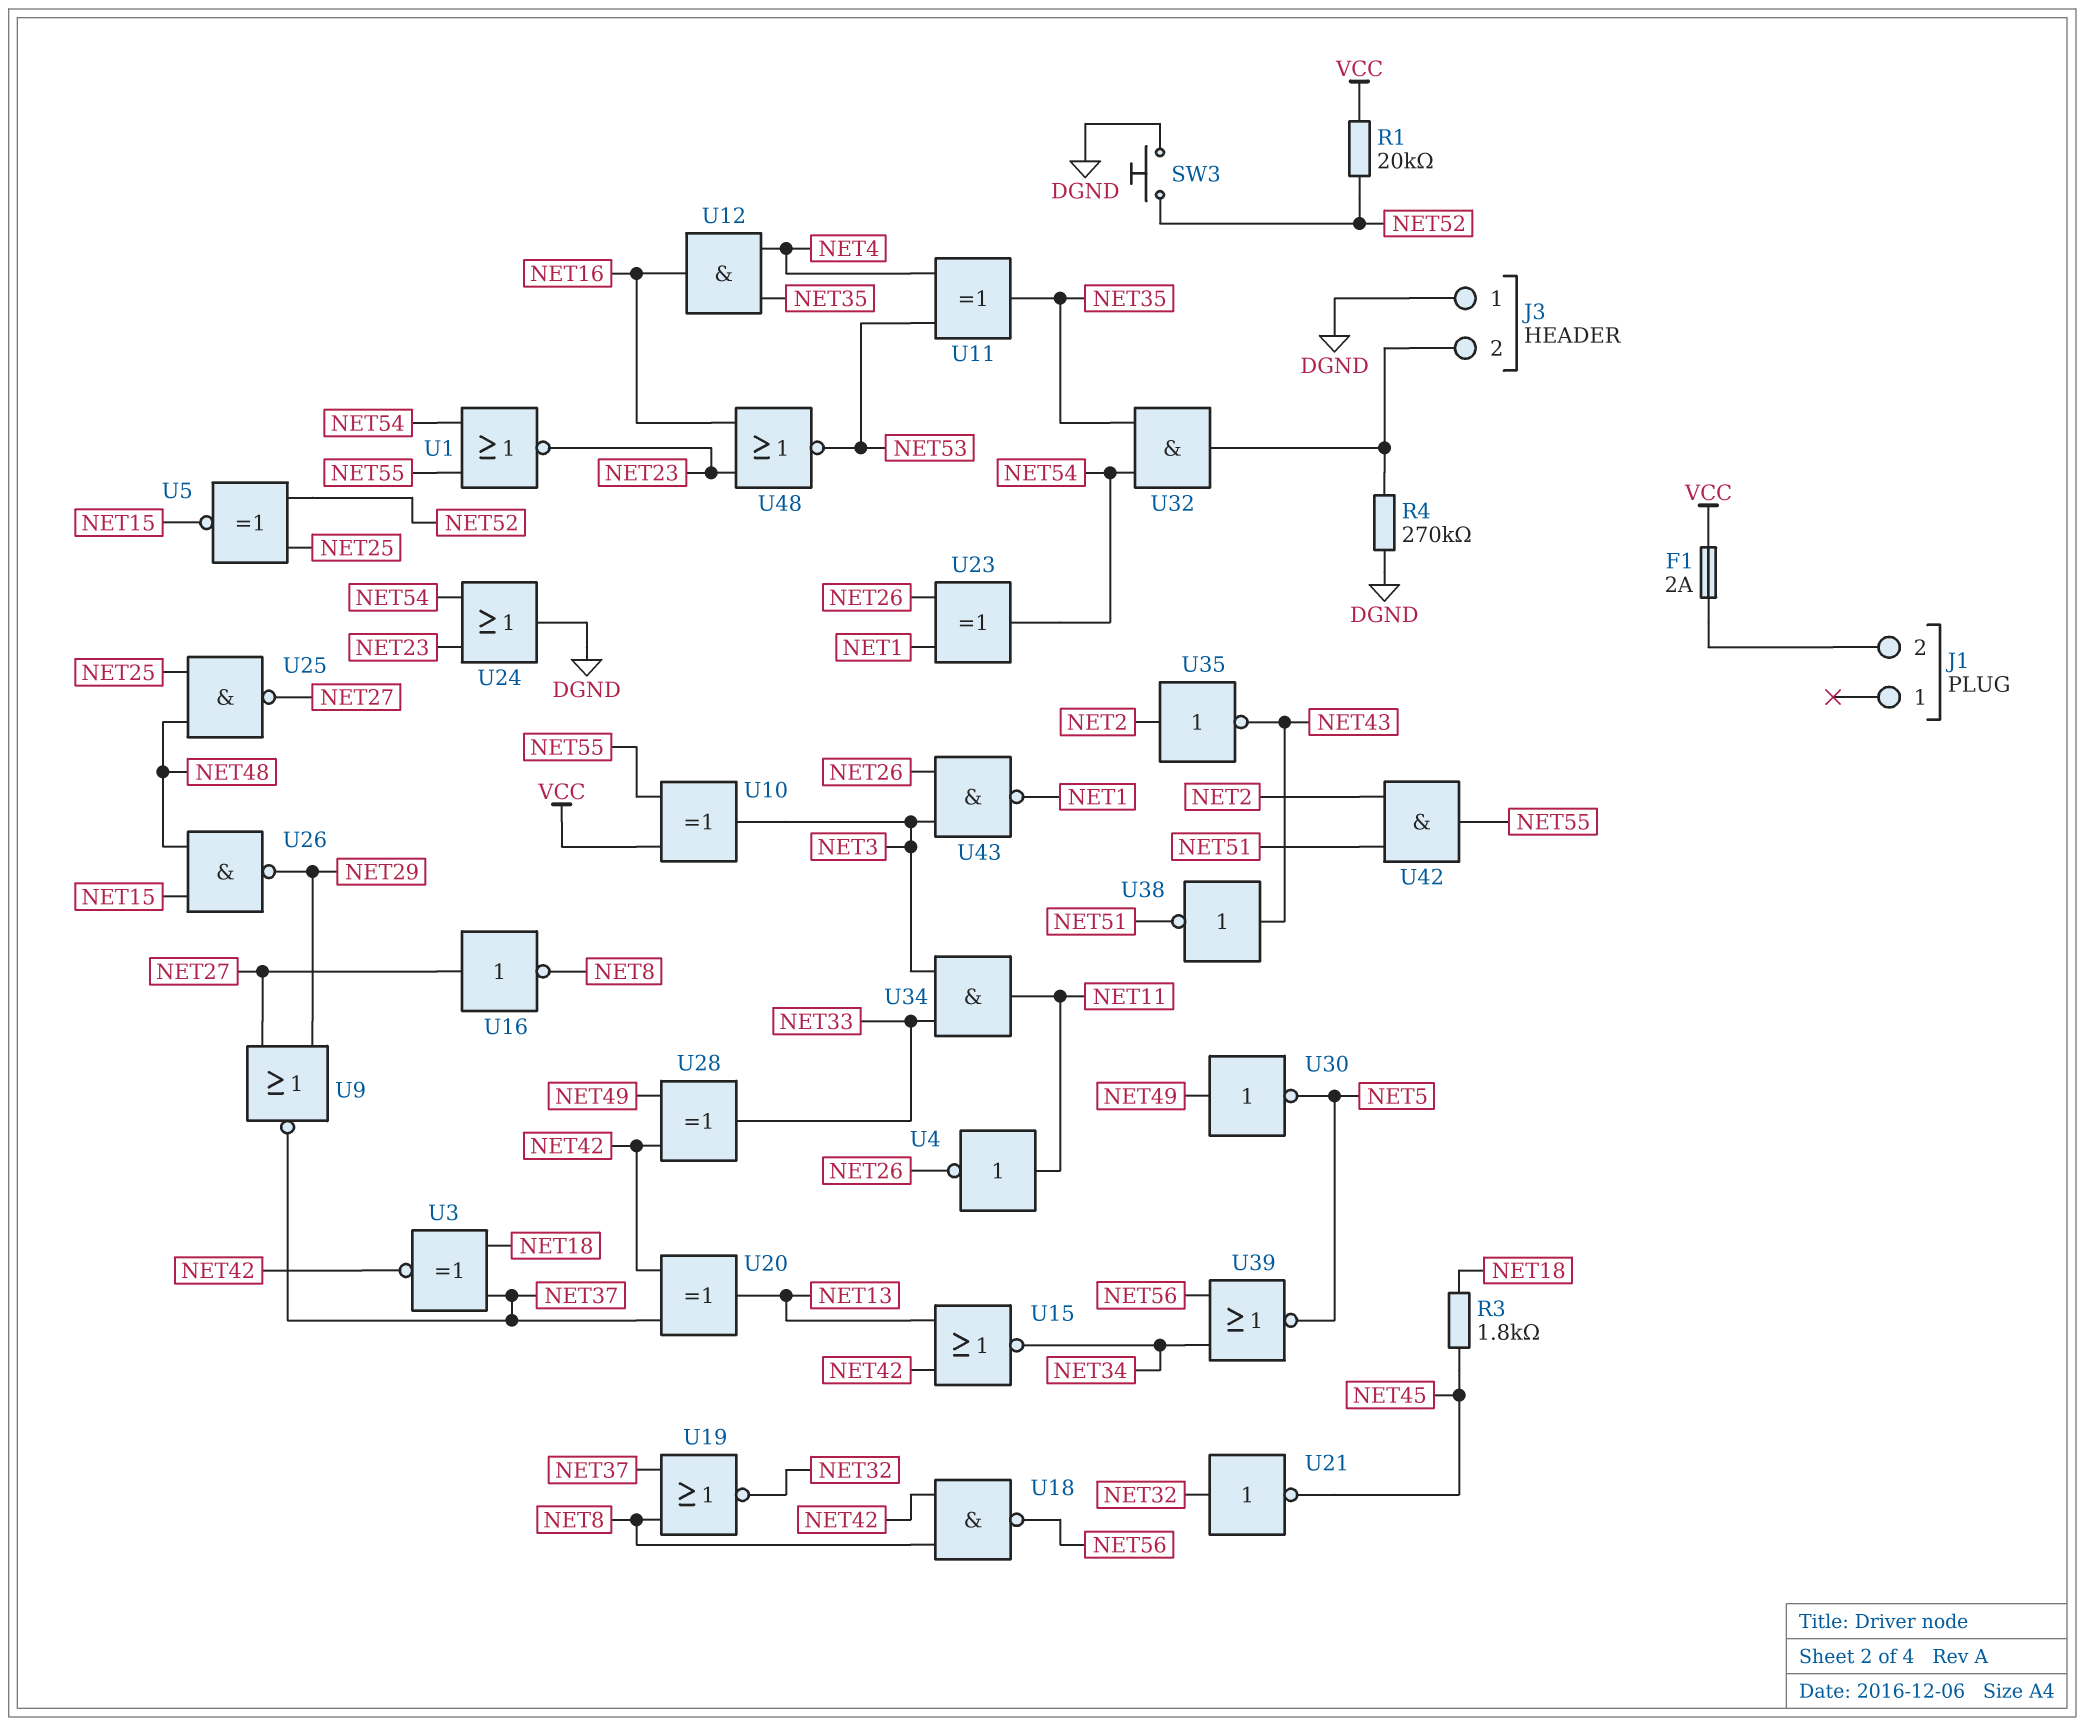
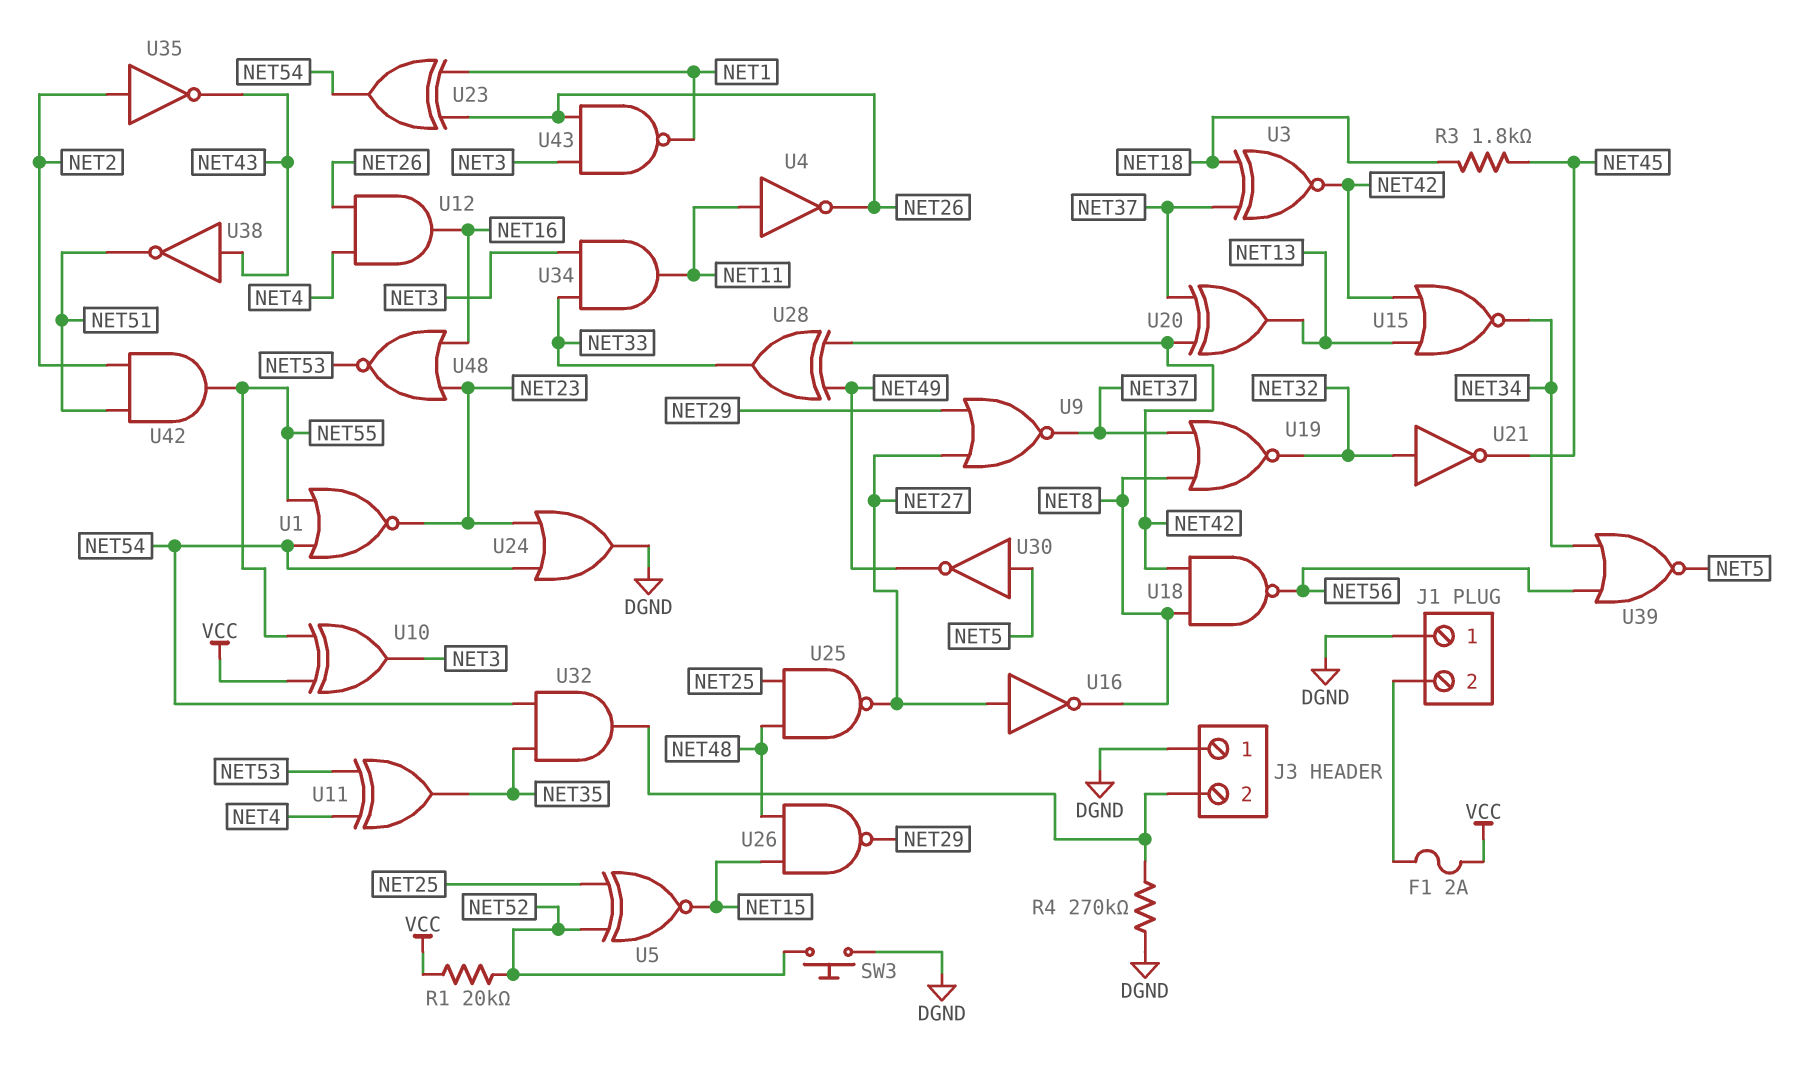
J1 pin 1: none -> DGND
U12: AND (in NET4, in NET35, out NET16) -> AND (in NET4, in NET26, out NET16)
U30: NOT (in NET49, out NET5) -> NOT (in NET5, out NET49)

